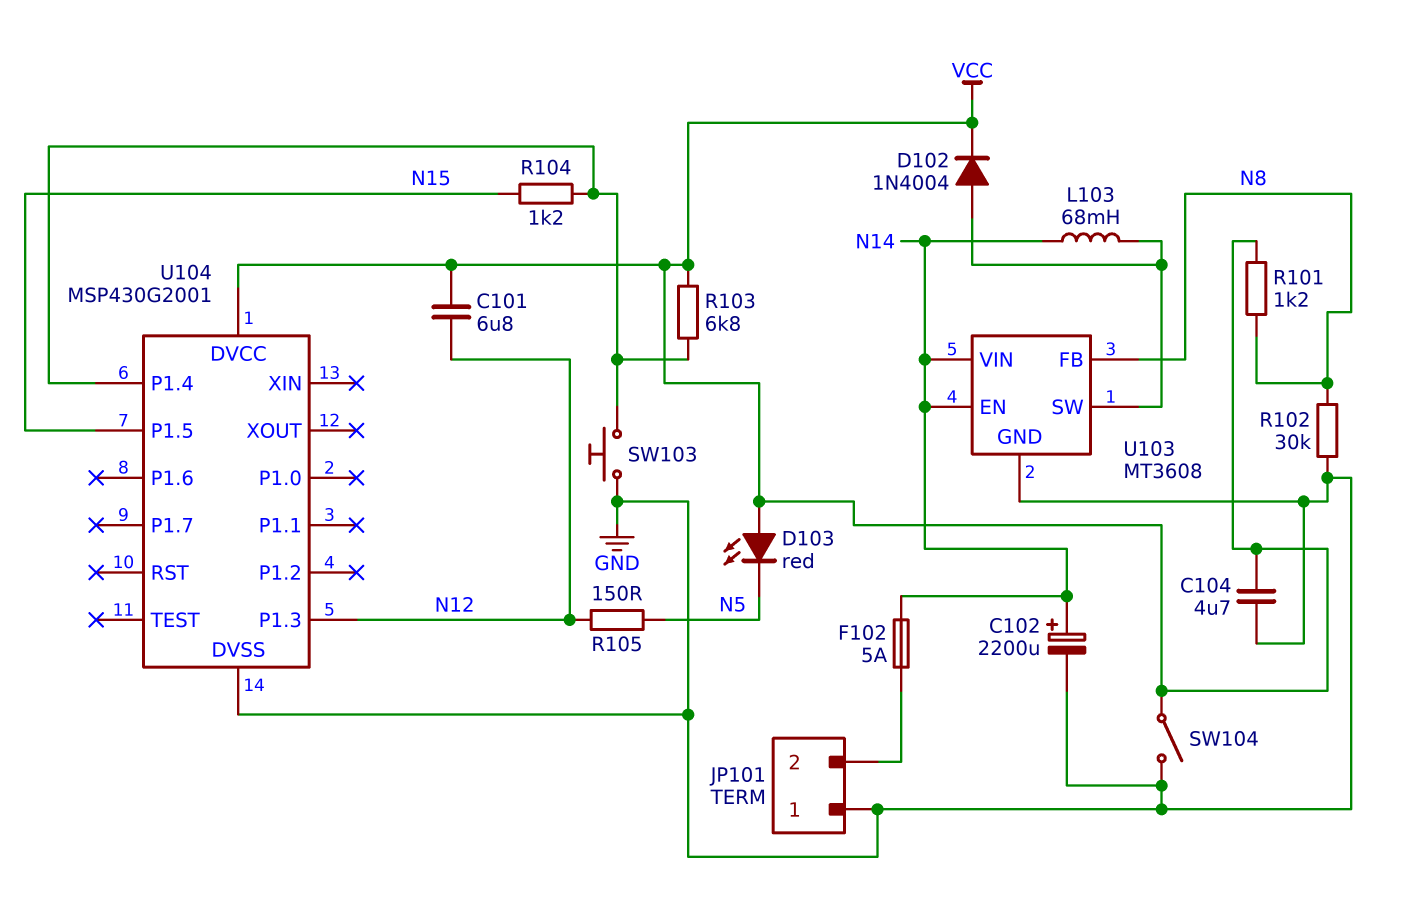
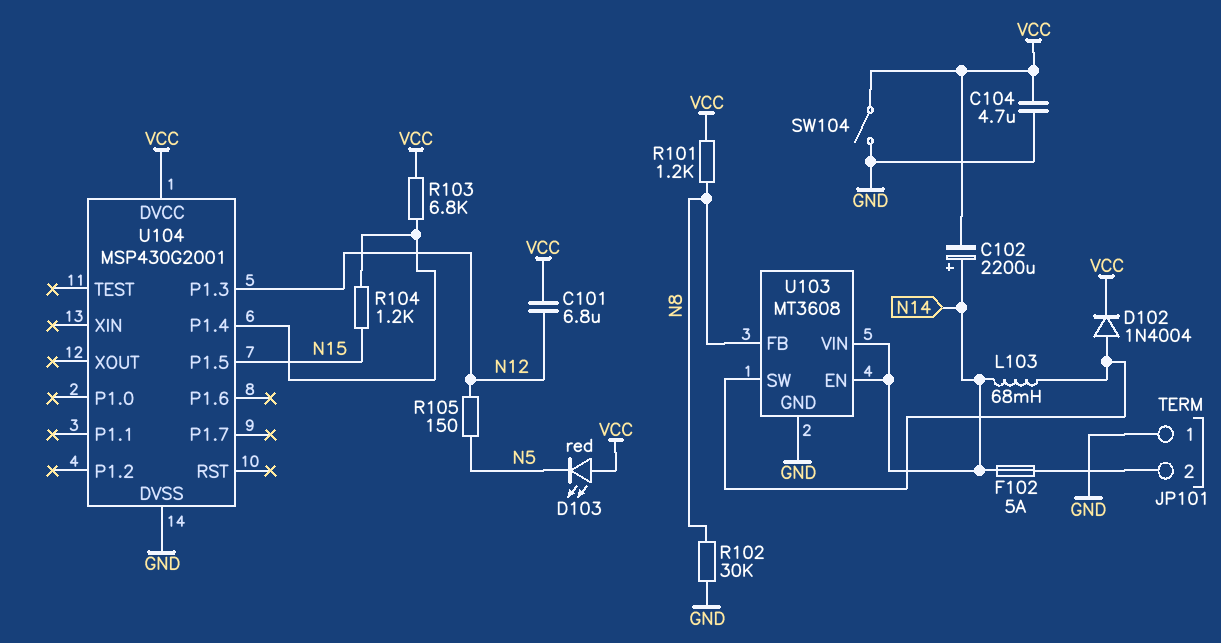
C102: 2200uF (plus N14, minus GND) -> 2200uF (plus N14, minus VCC)
SW103: button (GND, U104/P1.4) -> none

